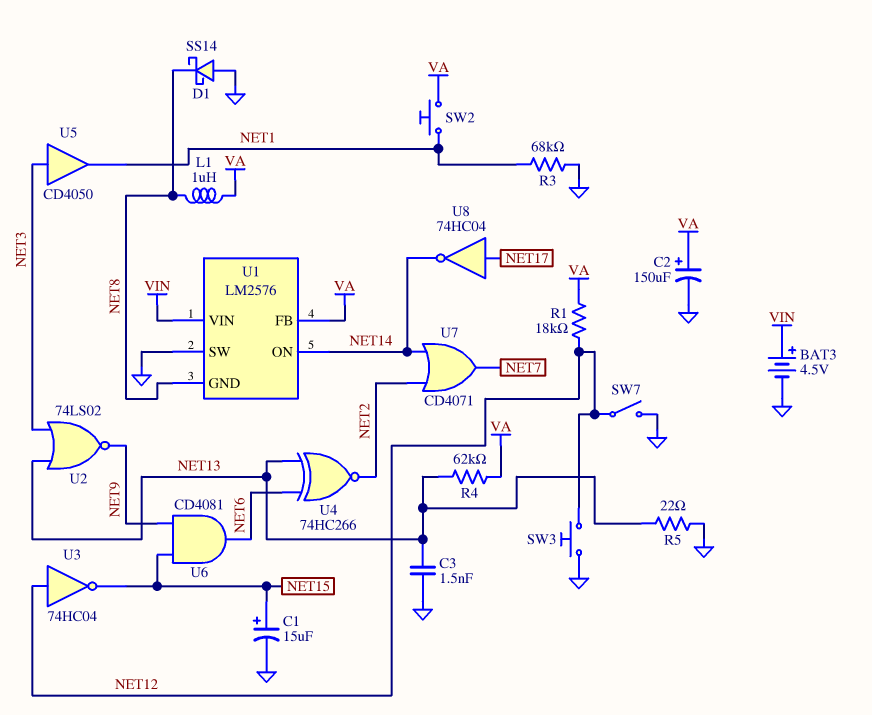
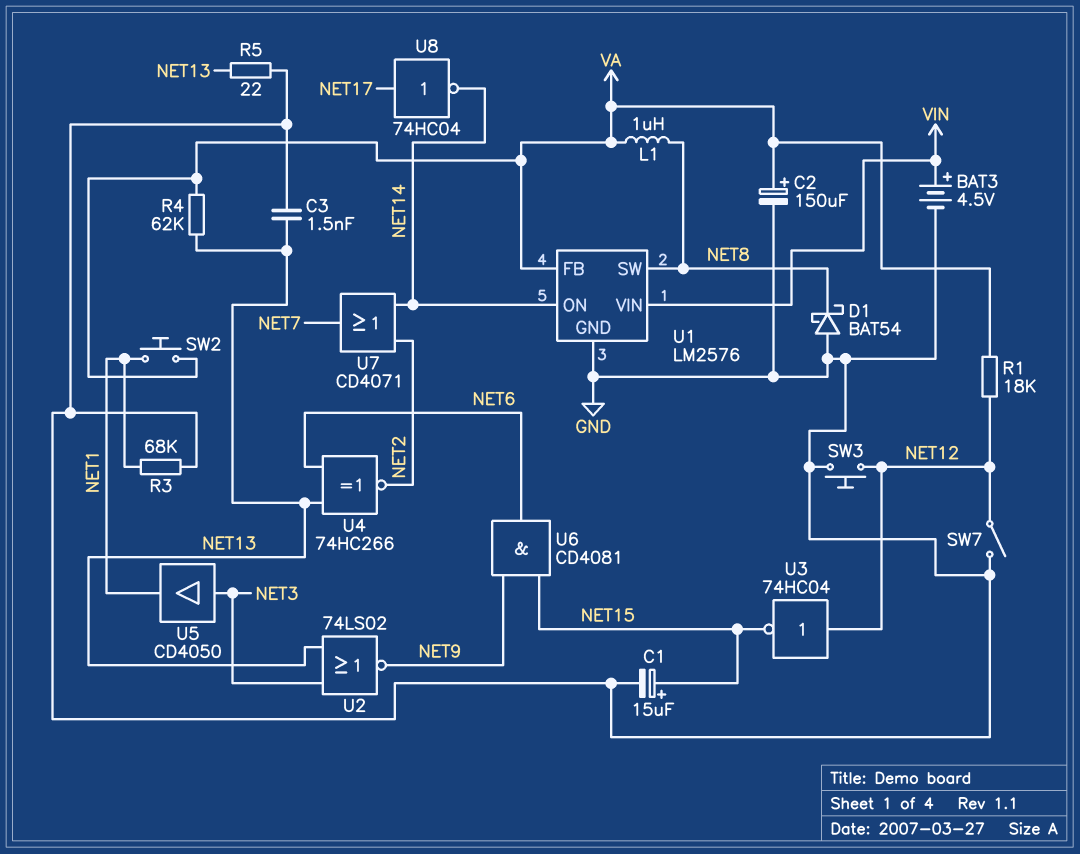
D1: schottky SS14 (A GND, K NET8) -> schottky BAT54 (A GND, K NET8)
U1 pin GND: NET8 -> GND
U1 pin SW: GND -> NET8

